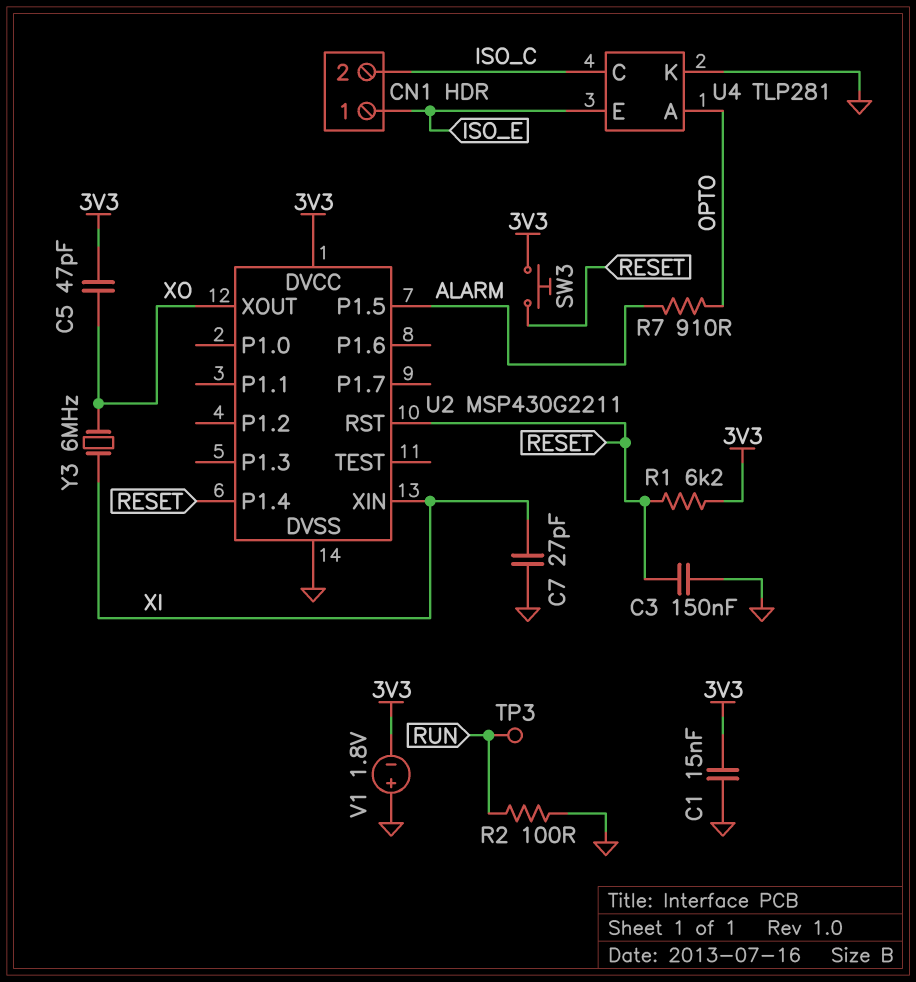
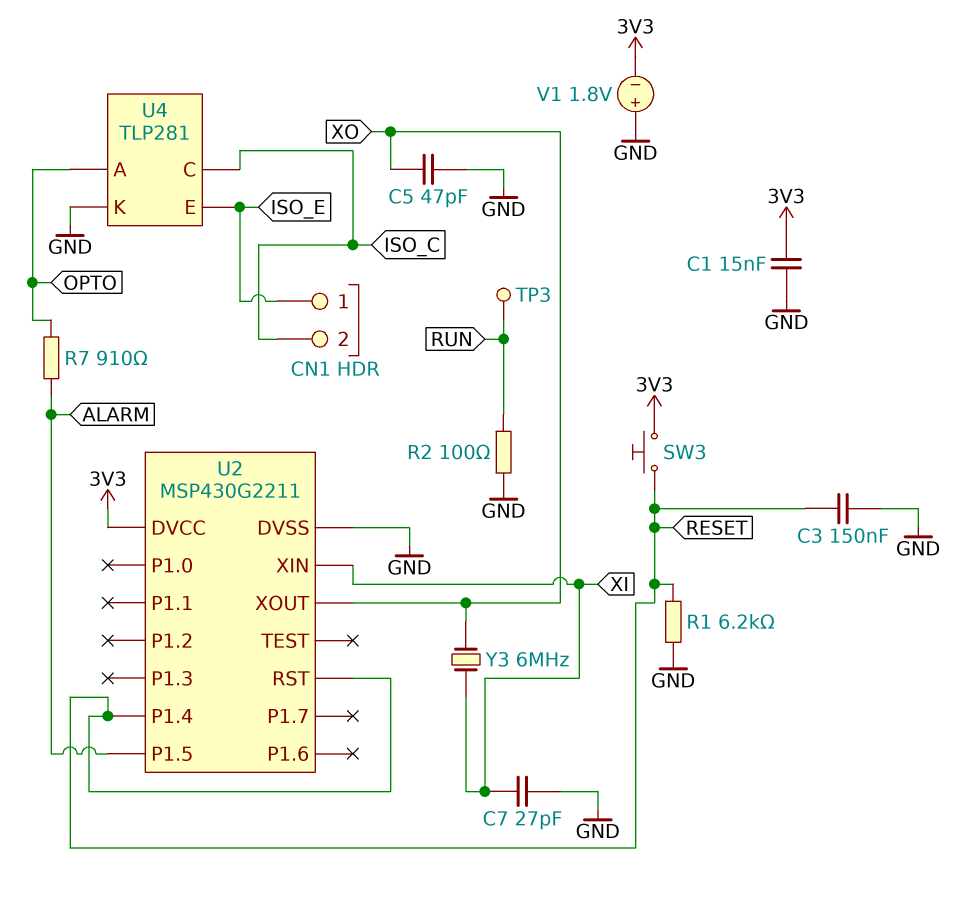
C5: 47pF (3V3, XO) -> 47pF (GND, XO)
R1: 6.2k (3V3, RESET) -> 6.2k (GND, RESET)

